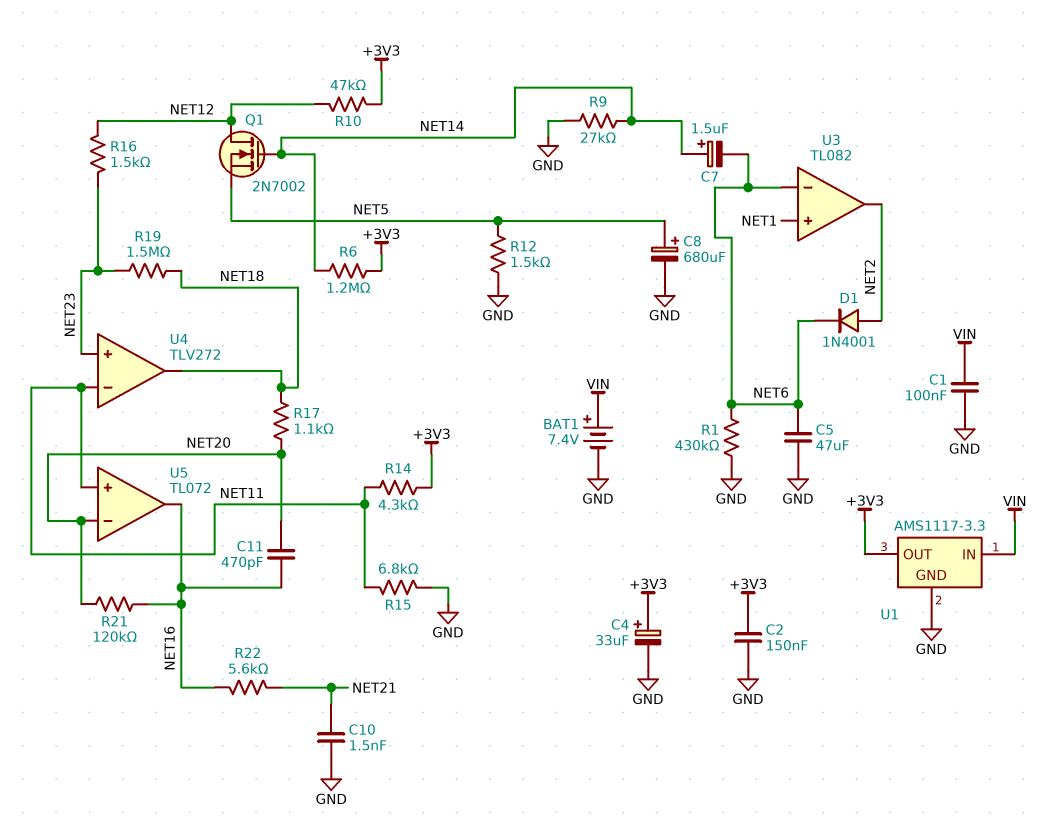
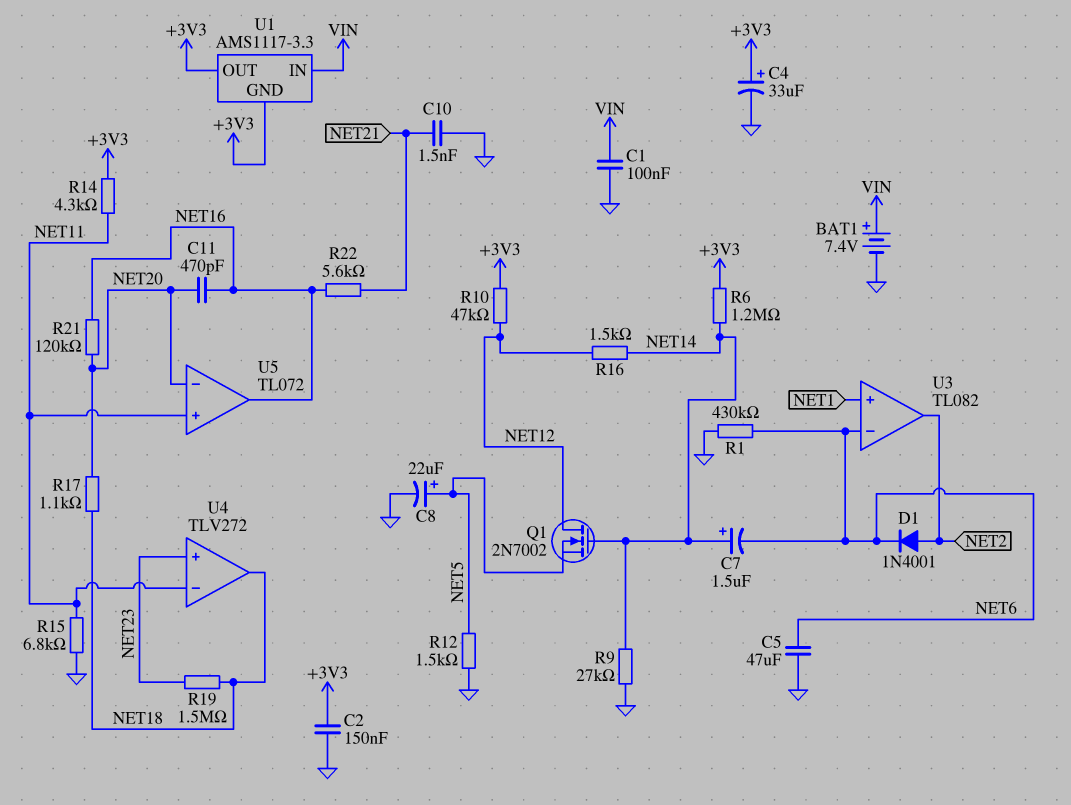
C8: 680uF (plus NET5, minus GND) -> 22uF (plus NET5, minus GND)
R16: 1.5k (NET12, NET23) -> 1.5k (NET12, NET14)
U1 pin GND: GND -> +3V3

